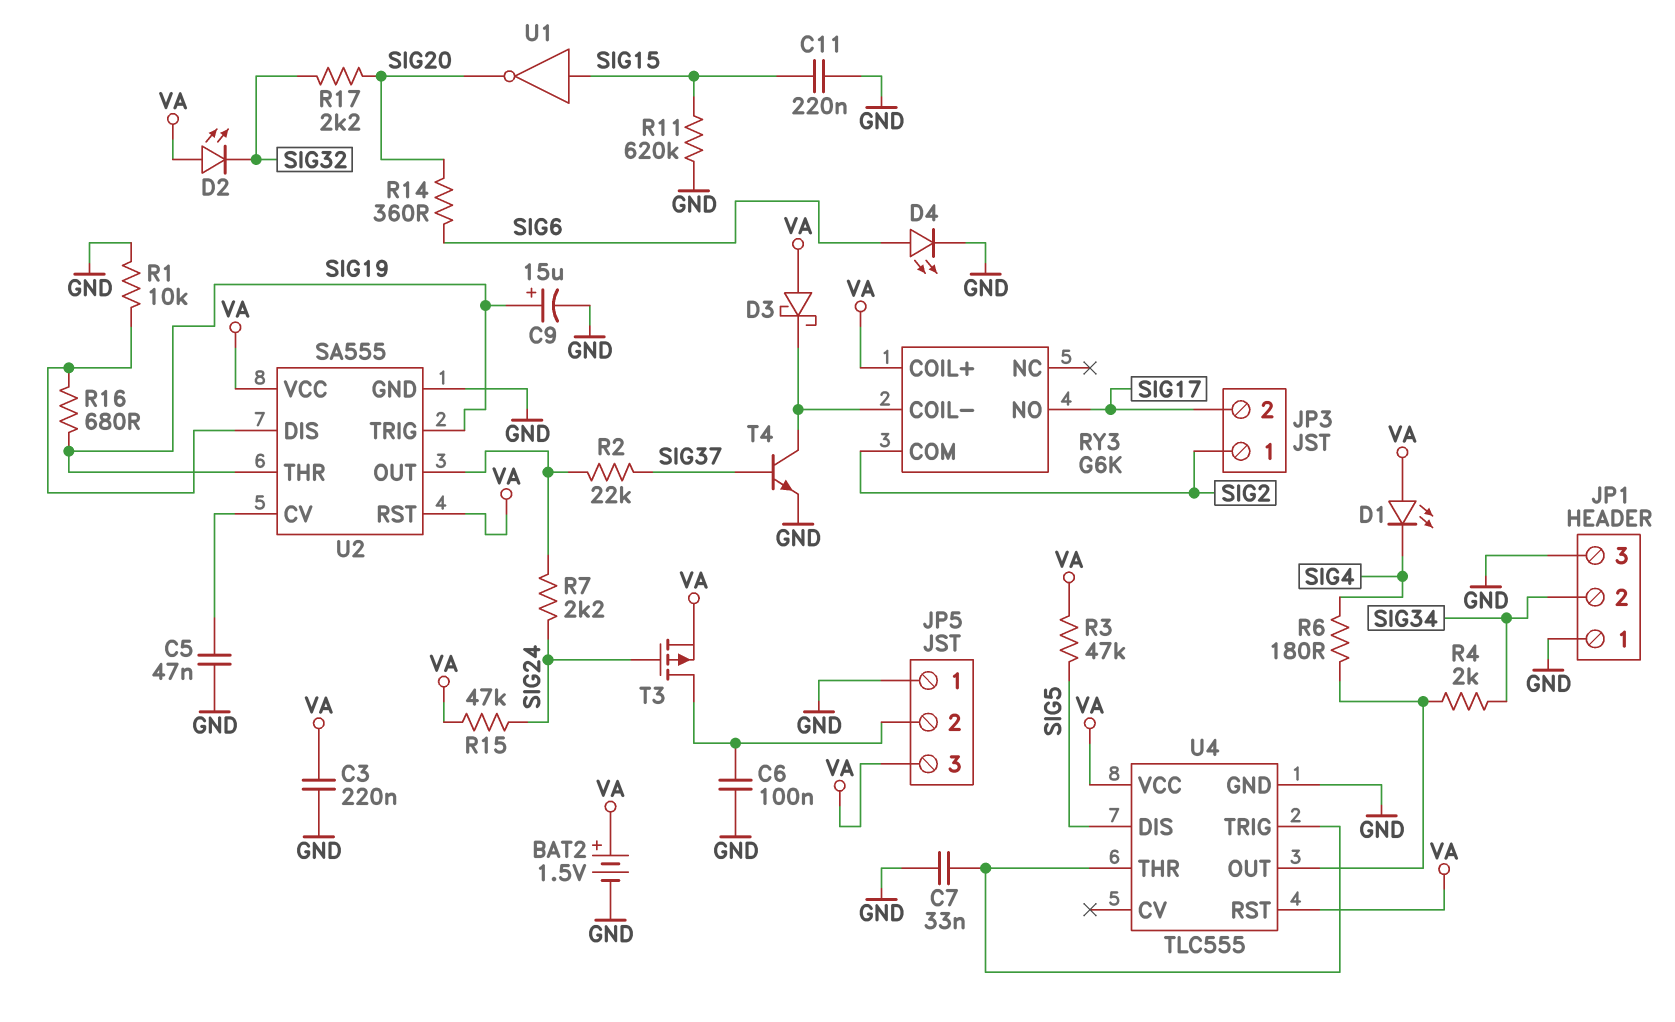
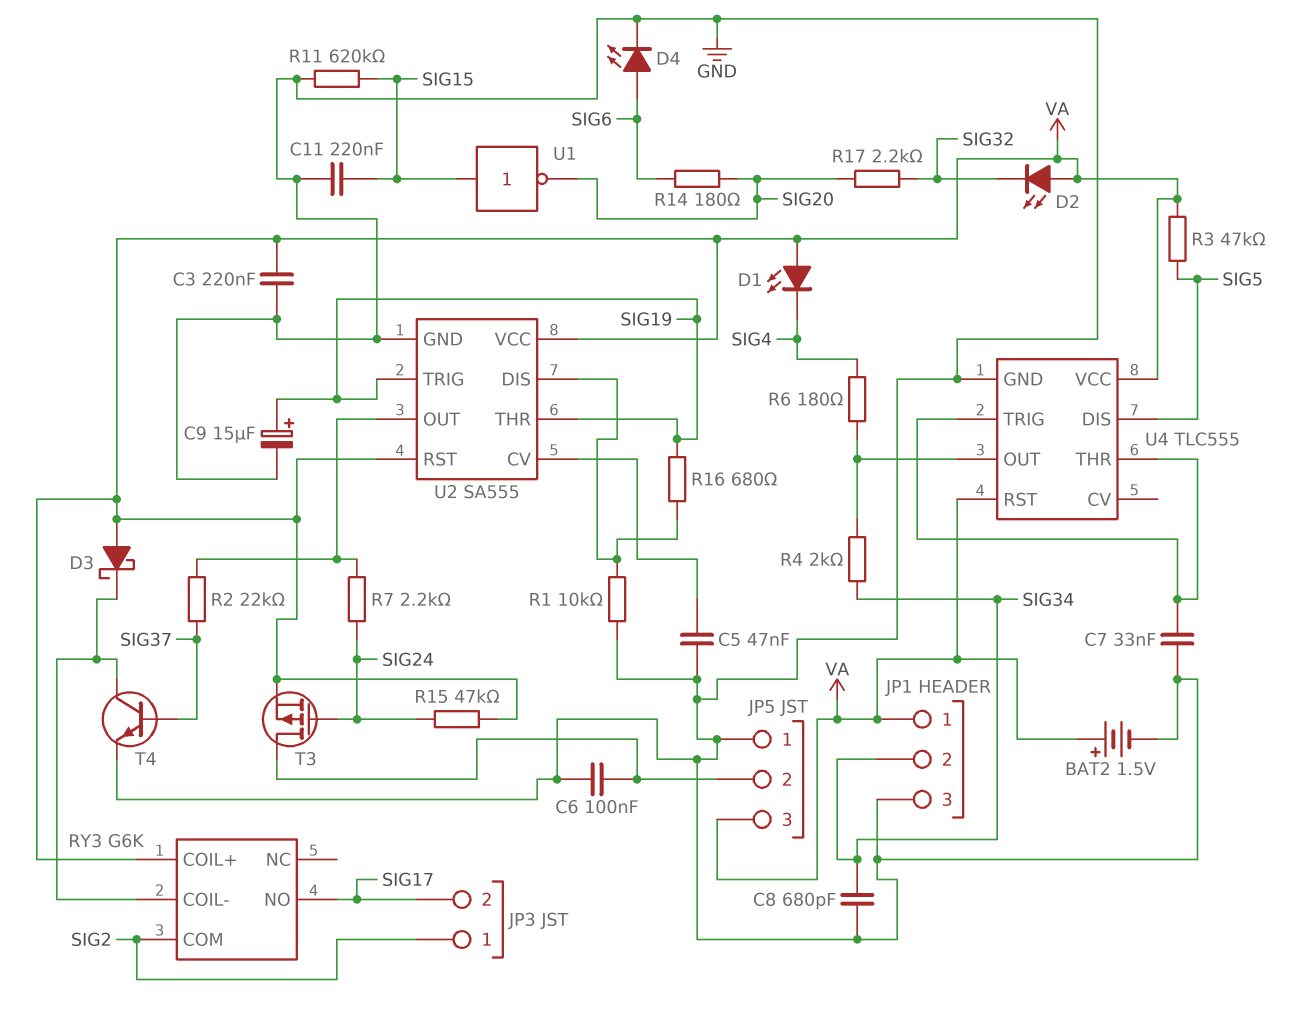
C8: none -> 680pF (GND, SIG34)
JP1 pin 1: GND -> VA
R14: 360 (SIG6, SIG20) -> 180 (SIG6, SIG20)

